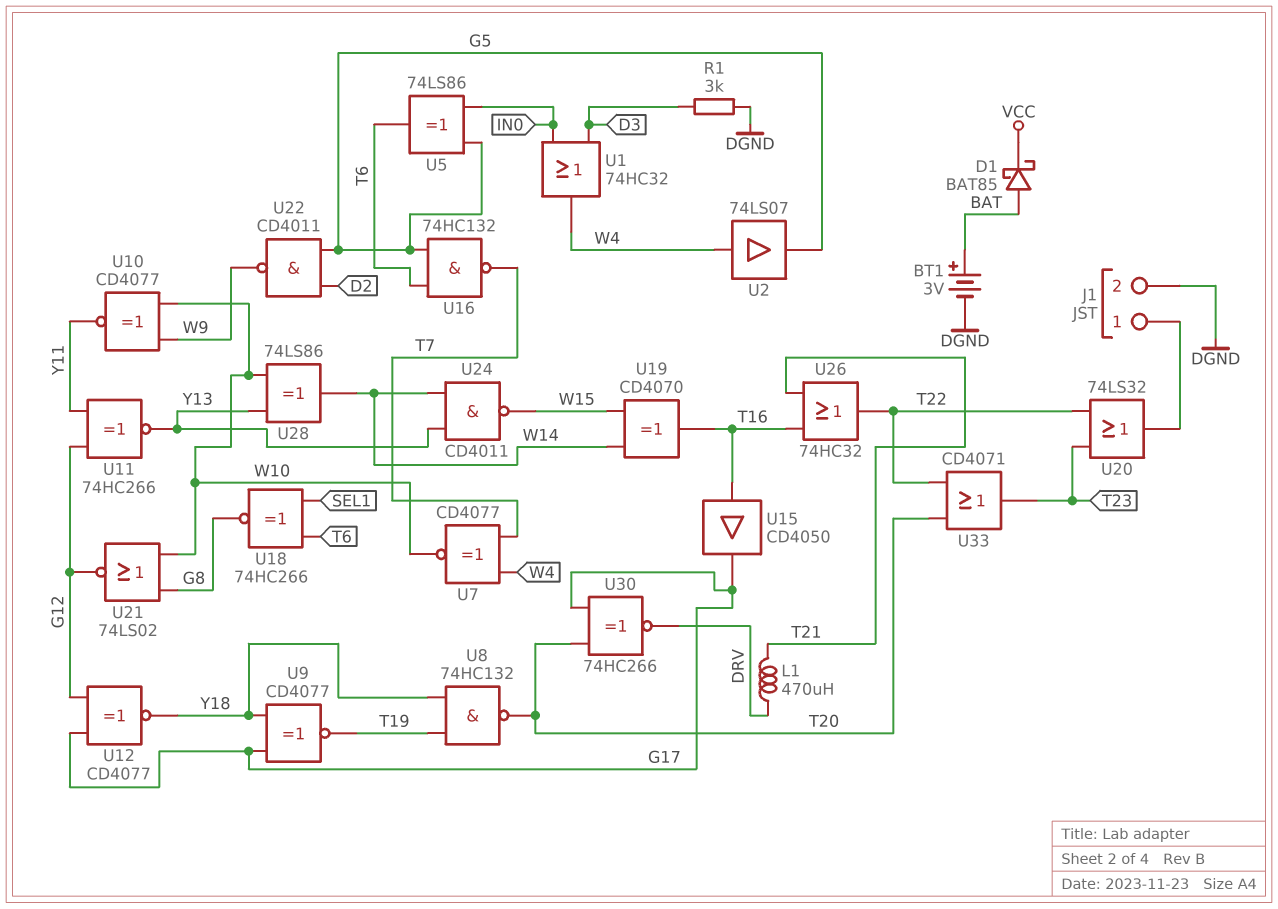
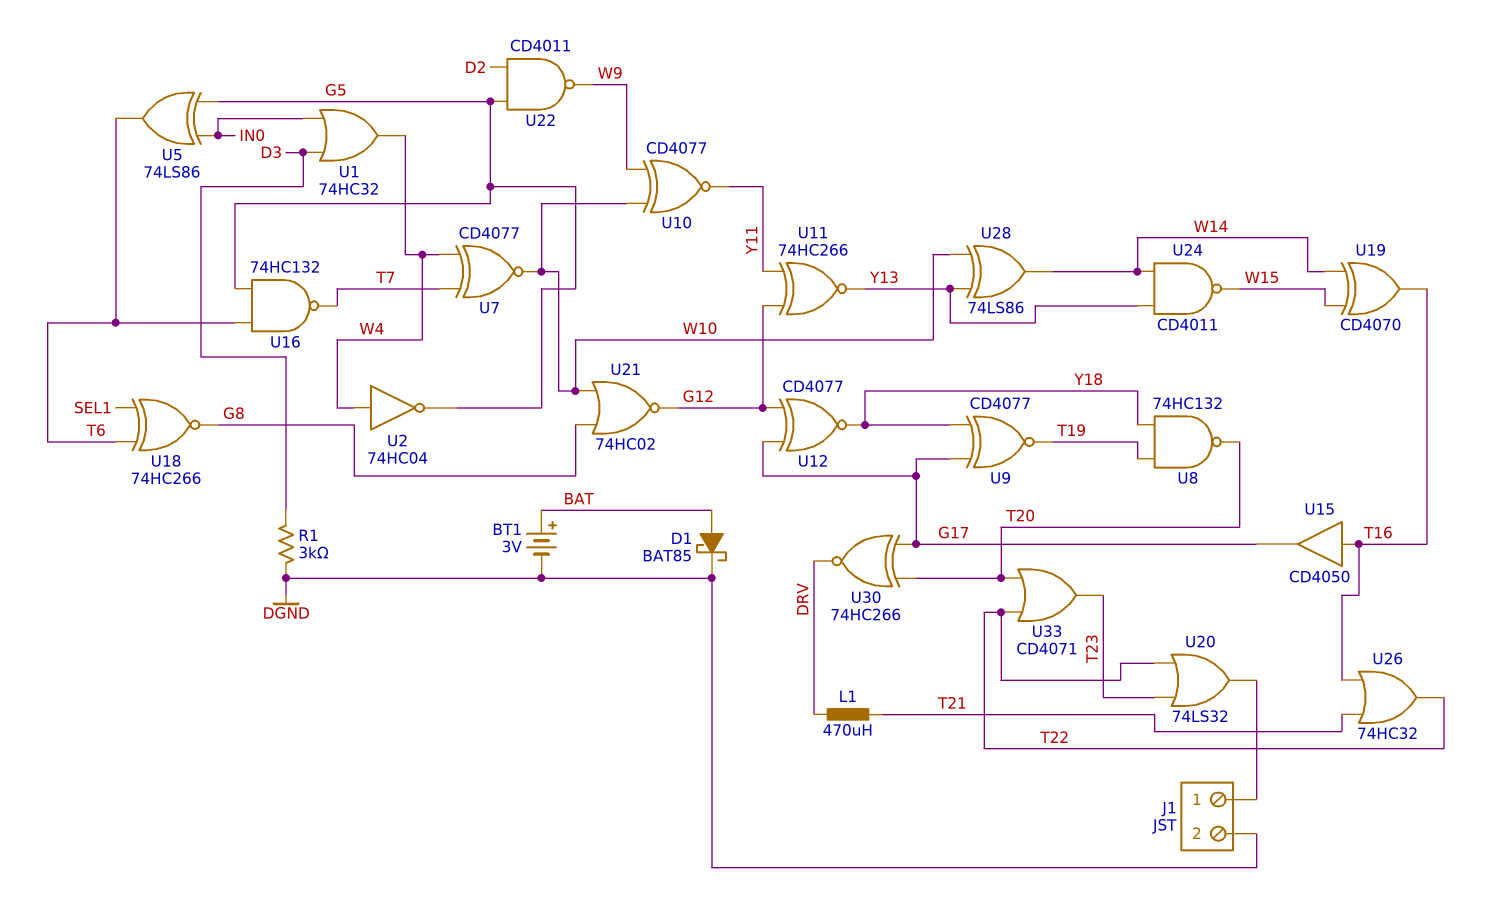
D1: schottky BAT85 (A BAT, K VCC) -> schottky BAT85 (A BAT, K DGND)
U2: buffer 74LS07 (in W4, out G5) -> NOT 74HC04 (in W4, out G5)
U21: NOR 74LS02 (in G8, in W10, out G12) -> NOR 74HC02 (in G8, in W10, out G12)

